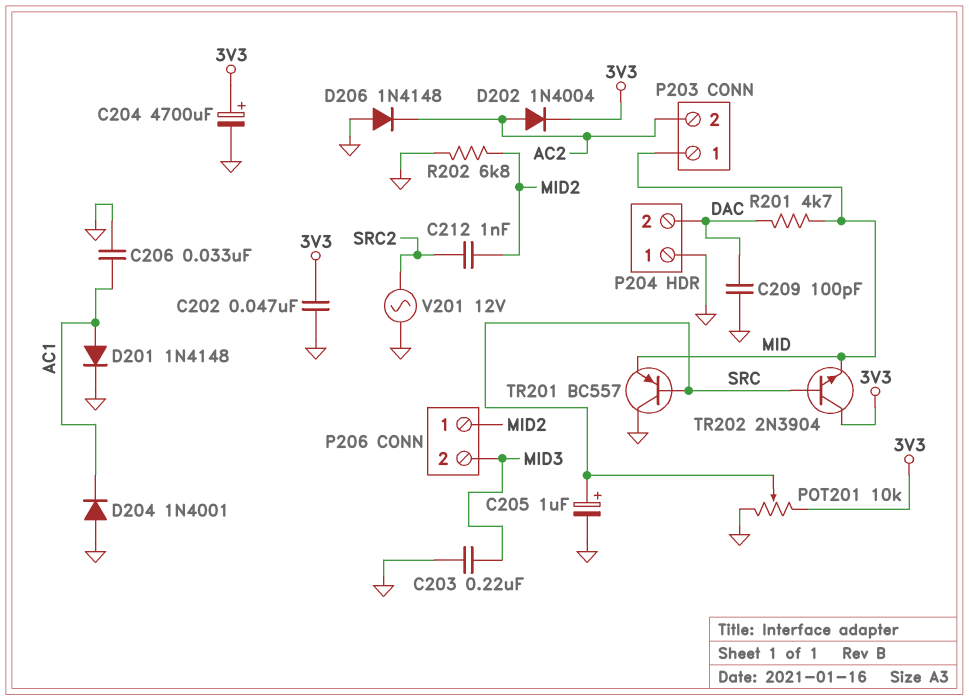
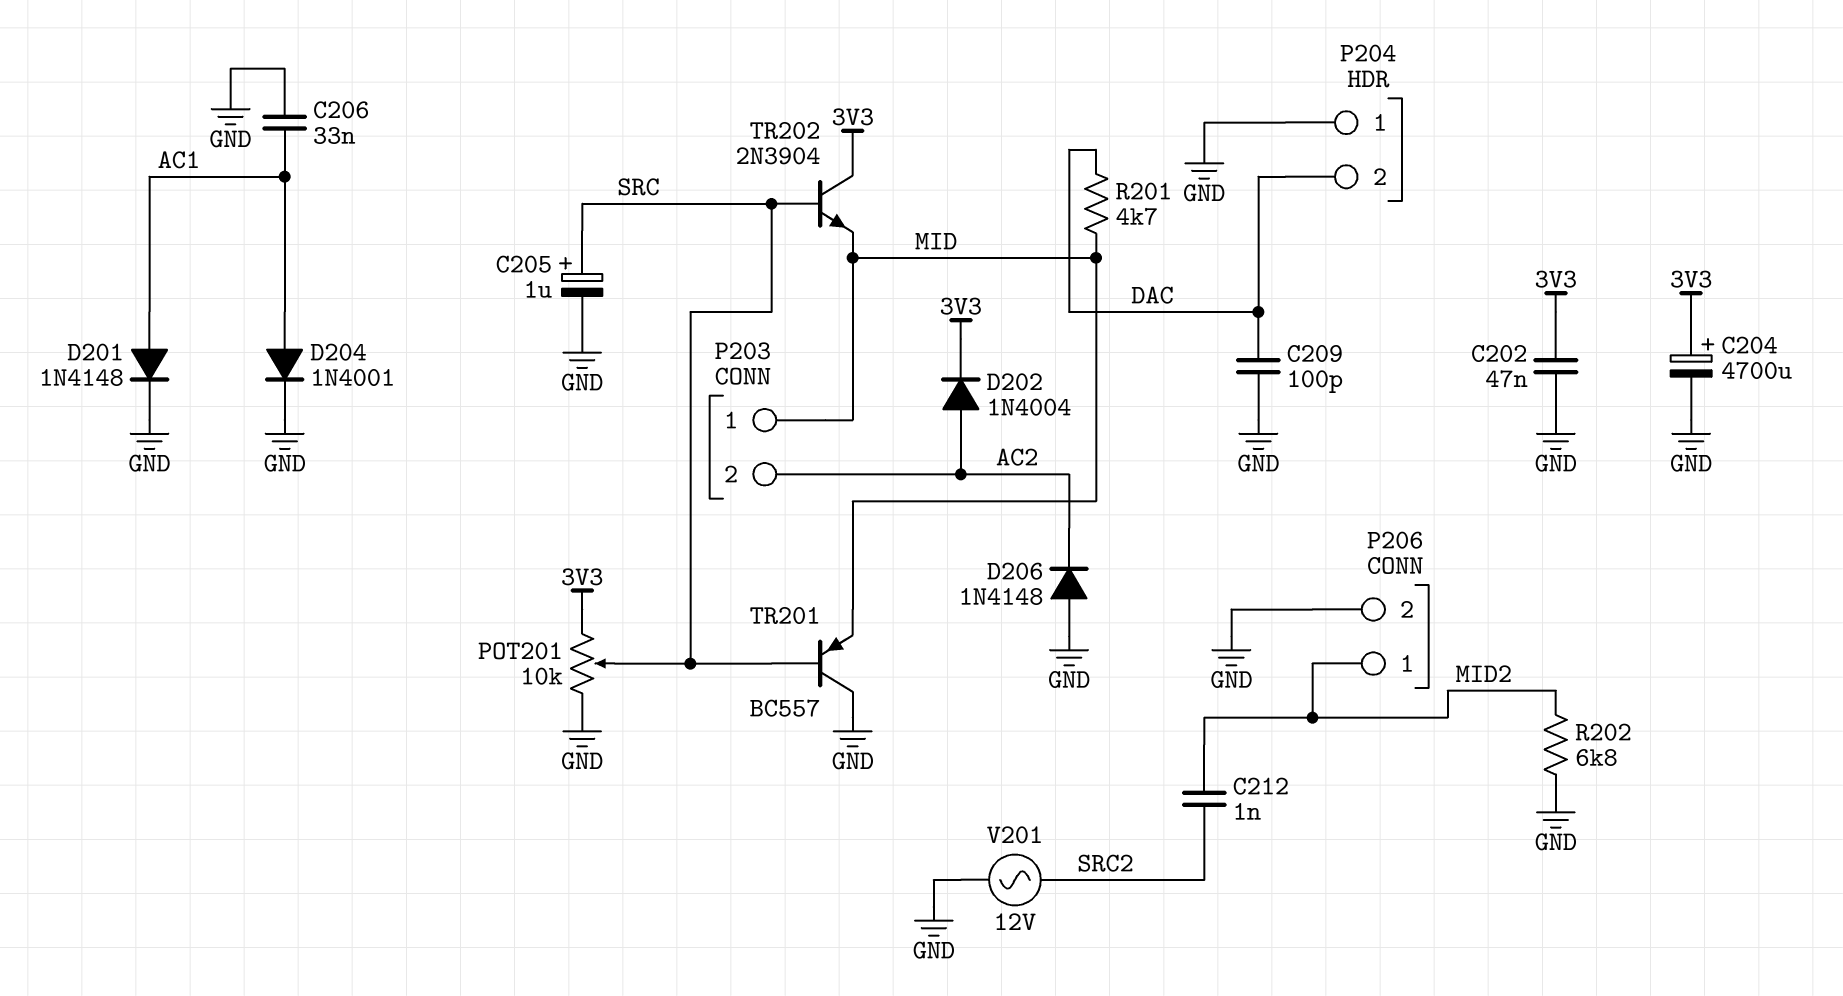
C203: 220nF (GND, MID3) -> none
D204: diode 1N4001 (A GND, K AC1) -> diode 1N4001 (A AC1, K GND)
P206 pin 2: MID3 -> GND

